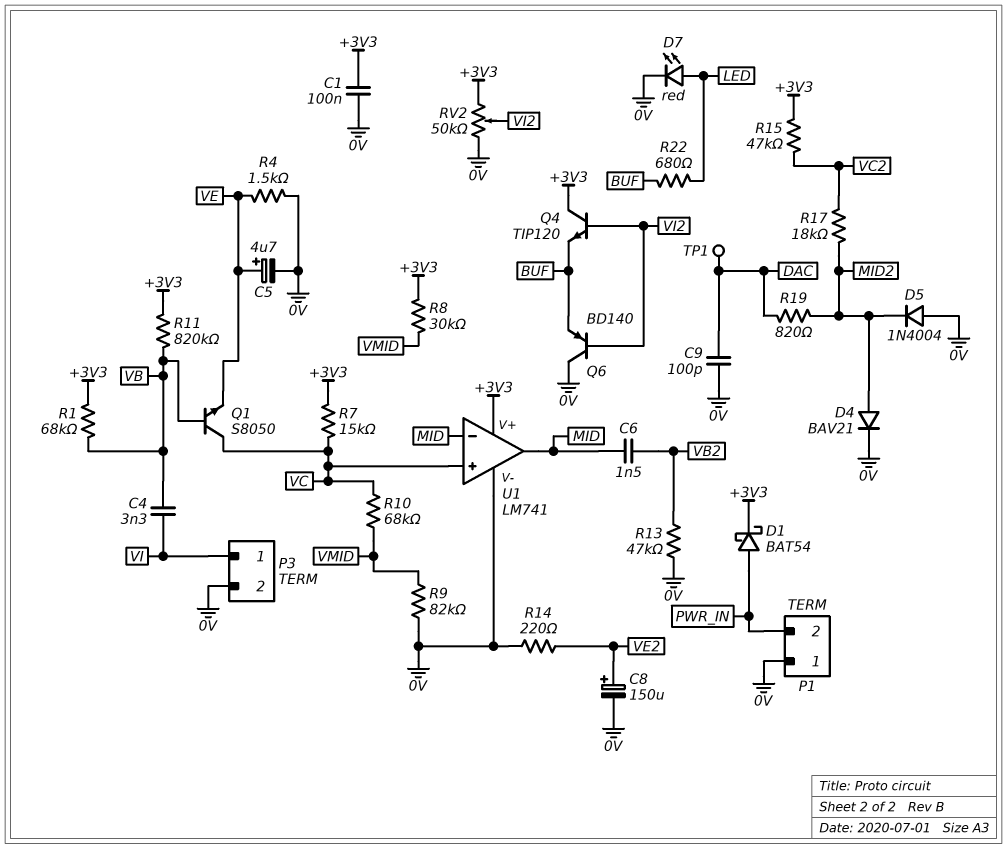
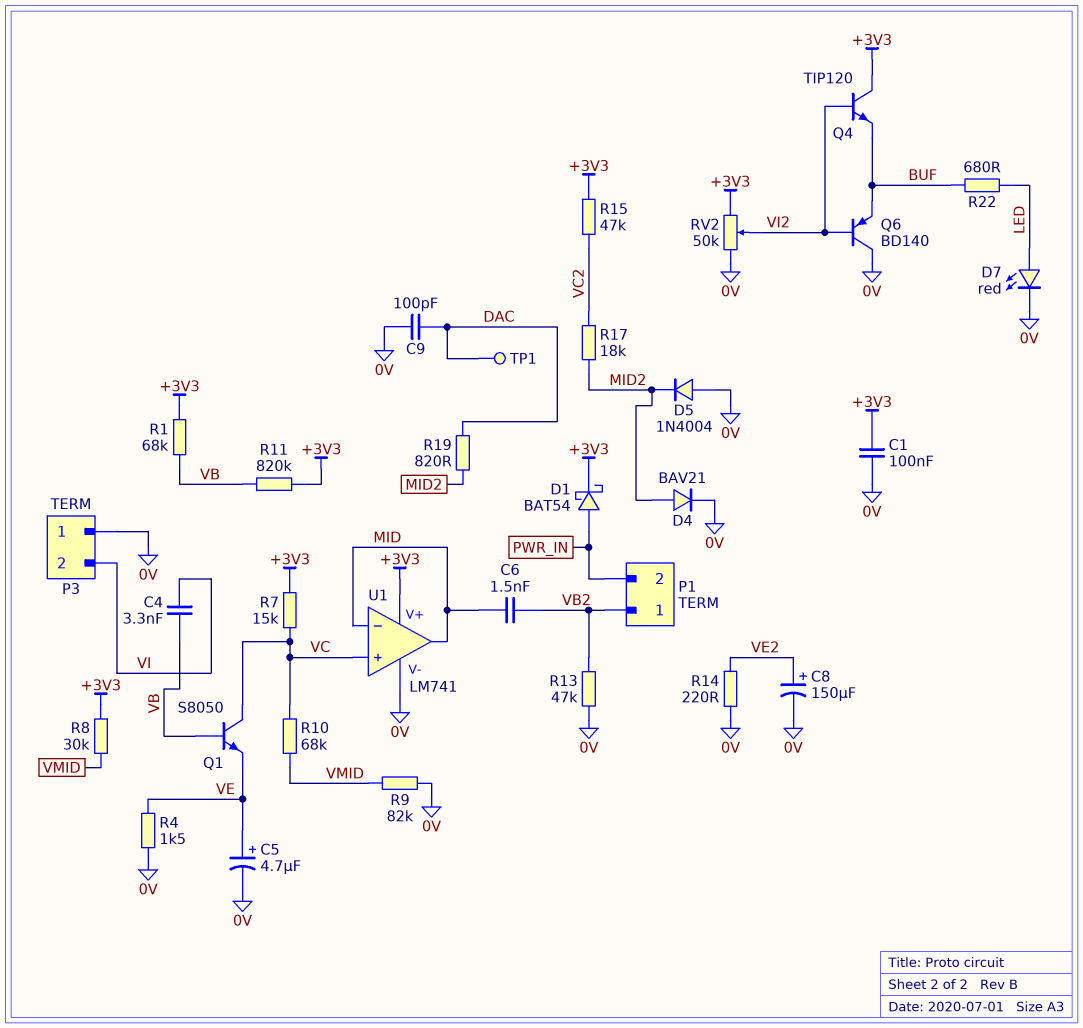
P1 pin 1: 0V -> VB2
P3 pin 1: VI -> 0V
P3 pin 2: 0V -> VI

